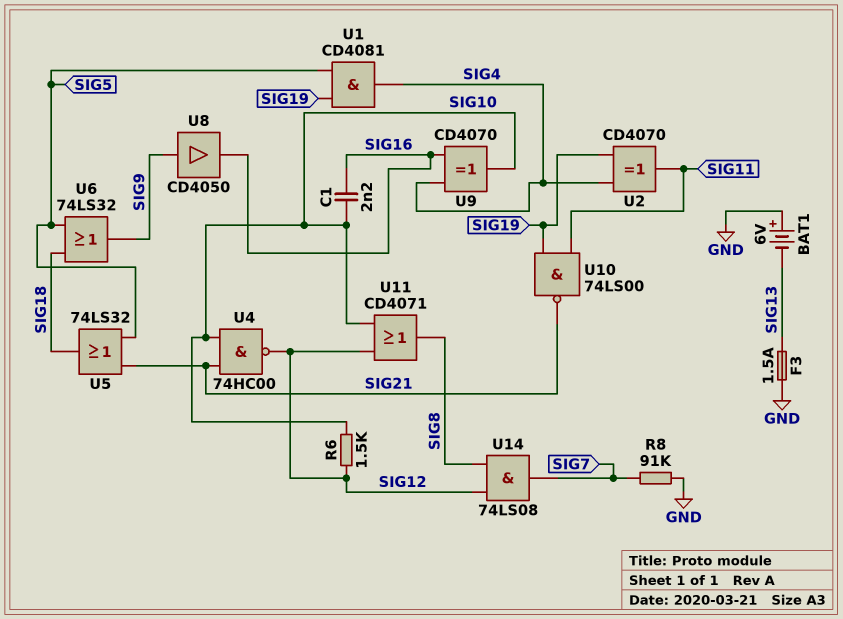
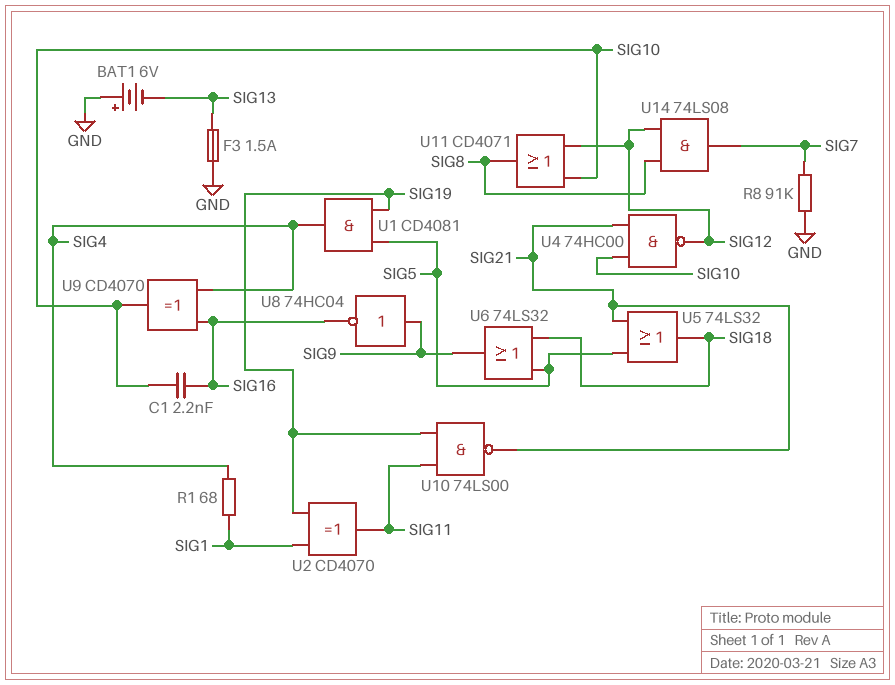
R1: none -> 68 (SIG1, SIG4)
R6: 1.5k (SIG10, SIG12) -> none
U2: XOR CD4070 (in SIG4, in SIG19, out SIG11) -> XOR CD4070 (in SIG1, in SIG19, out SIG11)
U8: buffer CD4050 (in SIG9, out SIG16) -> NOT 74HC04 (in SIG9, out SIG16)

